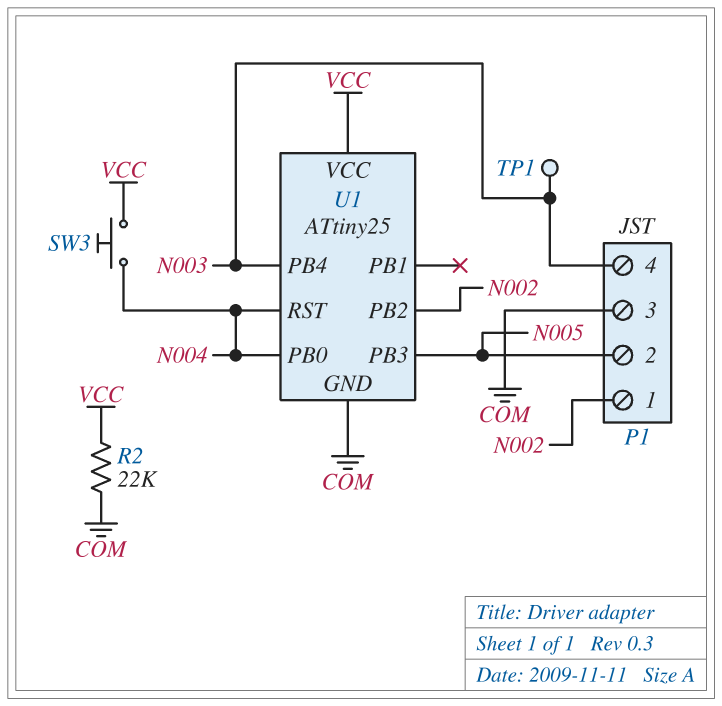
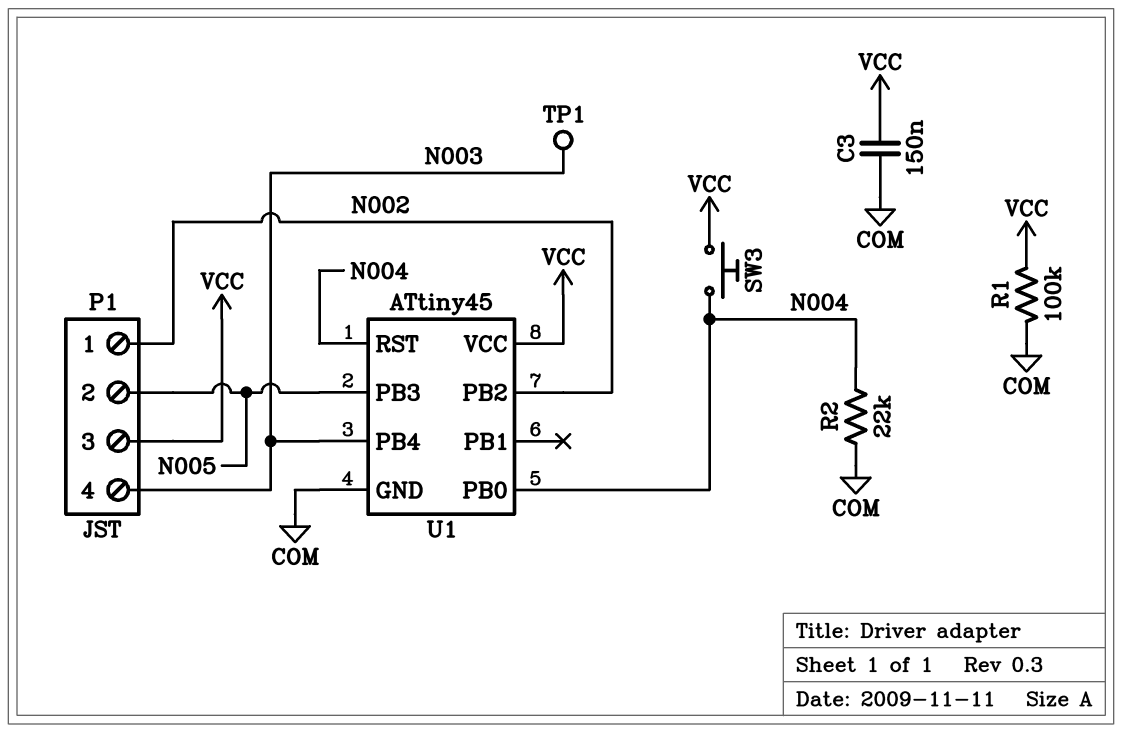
C3: none -> 150nF (COM, VCC)
P1 pin 3: COM -> VCC
R1: none -> 100k (COM, VCC)
R2: 22k (COM, VCC) -> 22k (COM, N004)
U1: ATtiny25 -> ATtiny45

